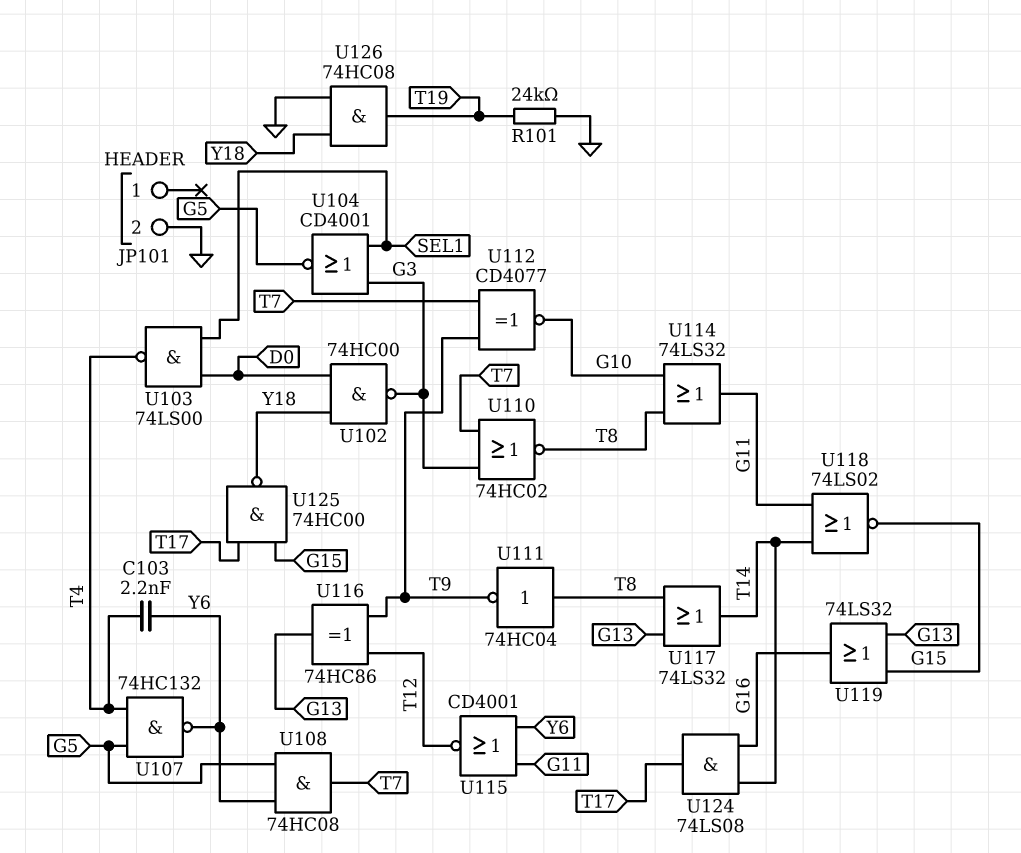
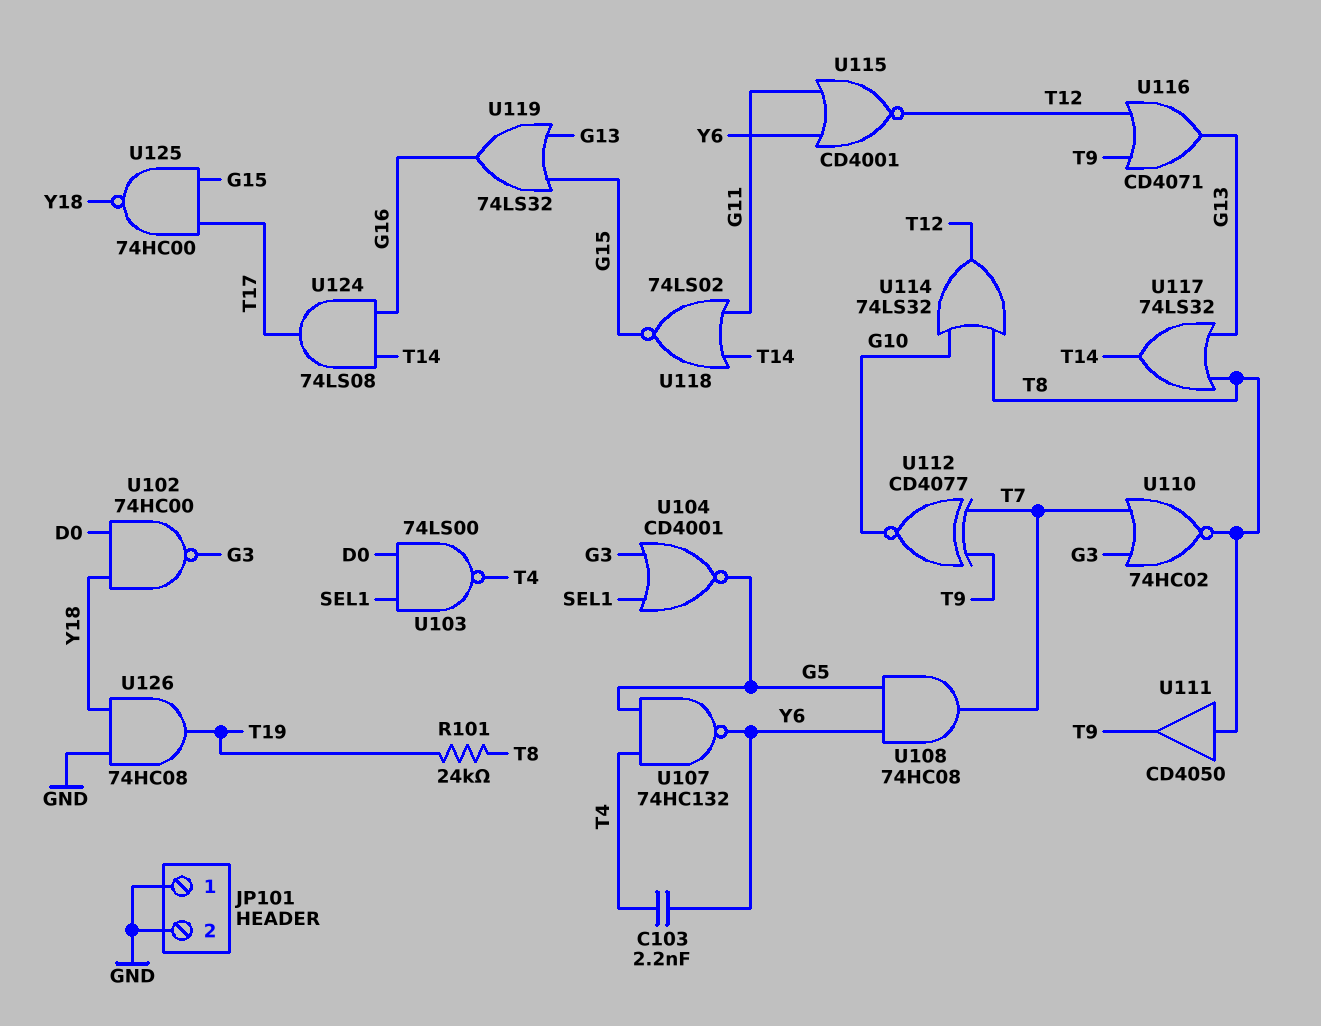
JP101 pin 1: none -> GND
R101: 24k (GND, T19) -> 24k (T8, T19)
U111: NOT 74HC04 (in T8, out T9) -> buffer CD4050 (in T8, out T9)
U114: OR 74LS32 (in G10, in T8, out G11) -> OR 74LS32 (in G10, in T8, out T12)
U116: XOR 74HC86 (in T9, in T12, out G13) -> OR CD4071 (in T9, in T12, out G13)

